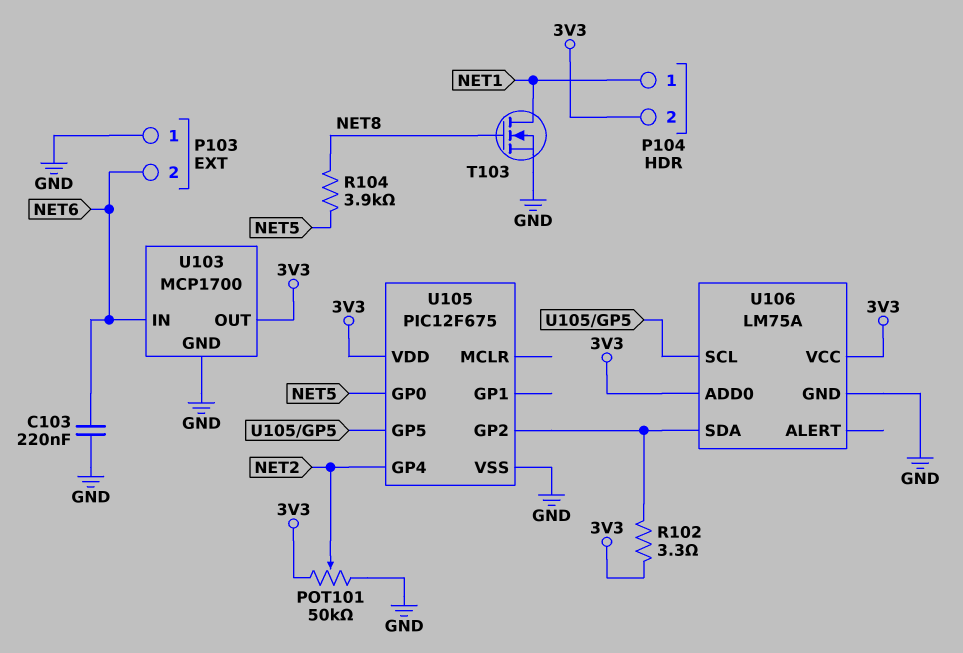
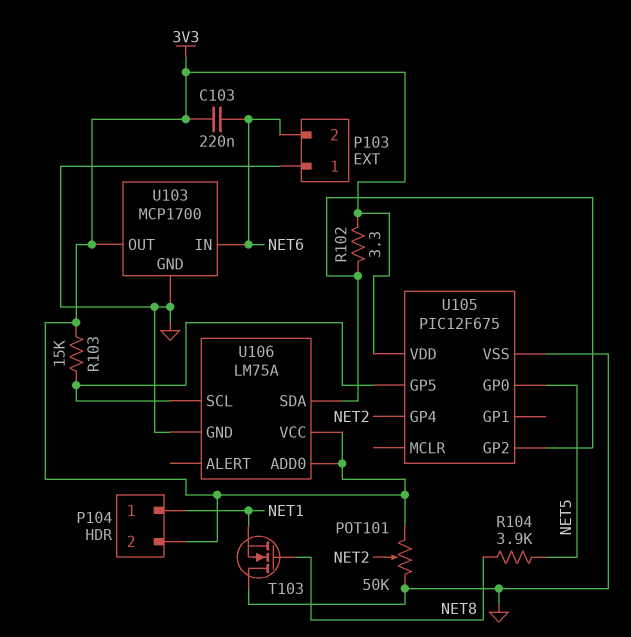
C103: 220nF (GND, NET6) -> 220nF (3V3, NET6)
R103: none -> 15k (3V3, U105/GP5)
T103: NMOS (G NET8, D NET1, S GND) -> NMOS (G NET8, D GND, S NET1)

